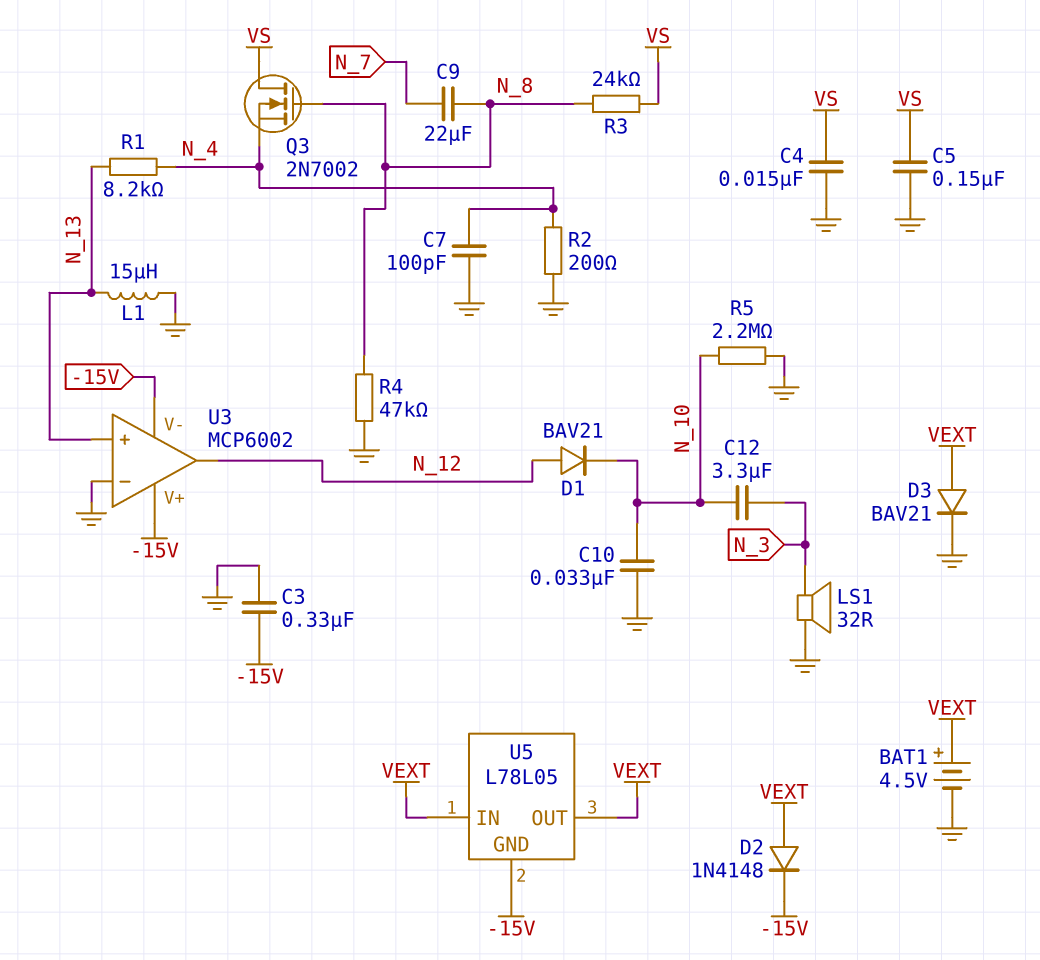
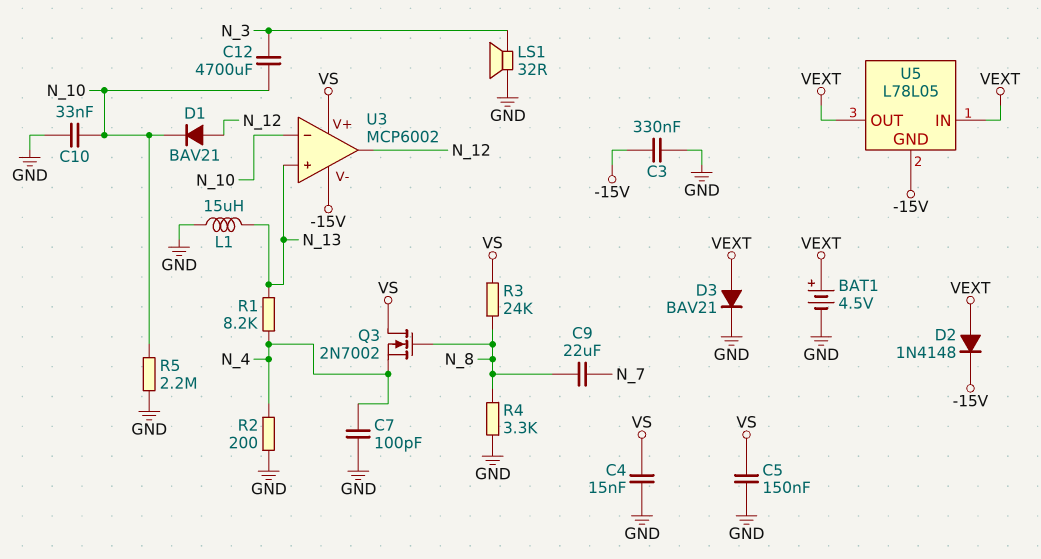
C12: 3.3uF (N_3, N_10) -> 4700uF (N_3, N_10)
R4: 47k (GND, N_8) -> 3.3k (GND, N_8)
U3 pin V+: -15V -> VS
U3 pin in-: GND -> N_10

